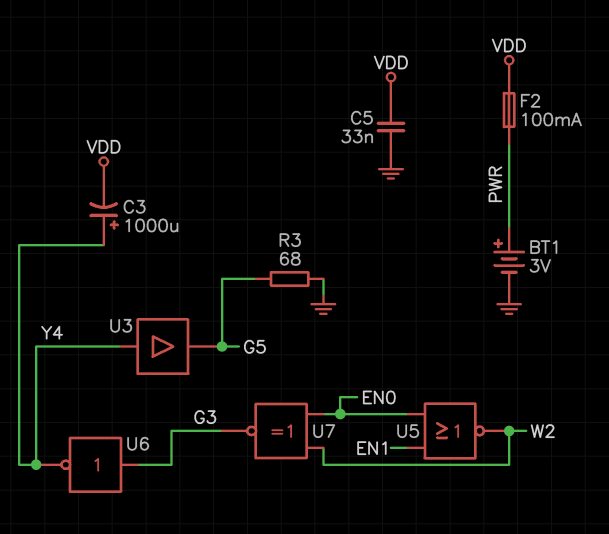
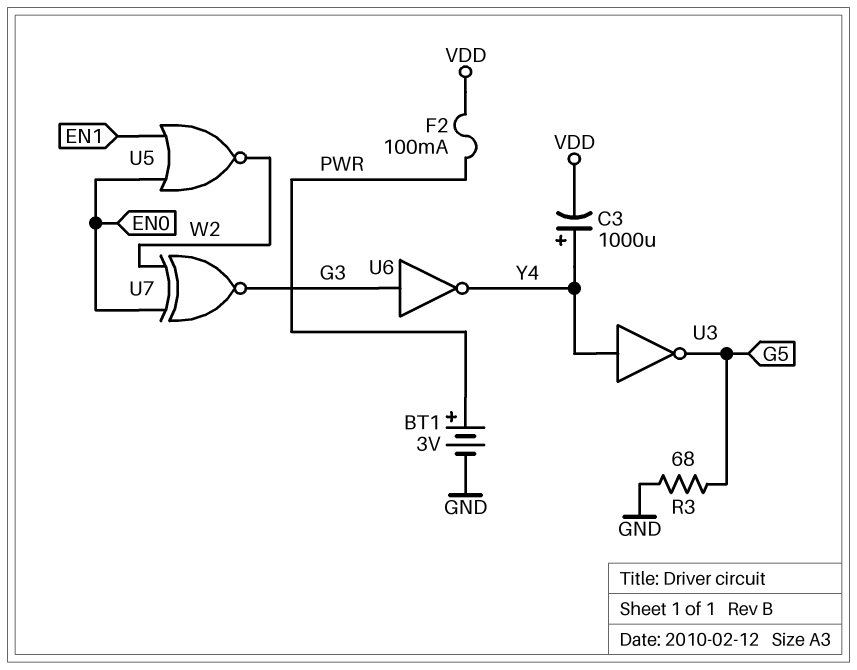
C5: 33nF (GND, VDD) -> none
U3: buffer (in Y4, out G5) -> NOT (in Y4, out G5)

